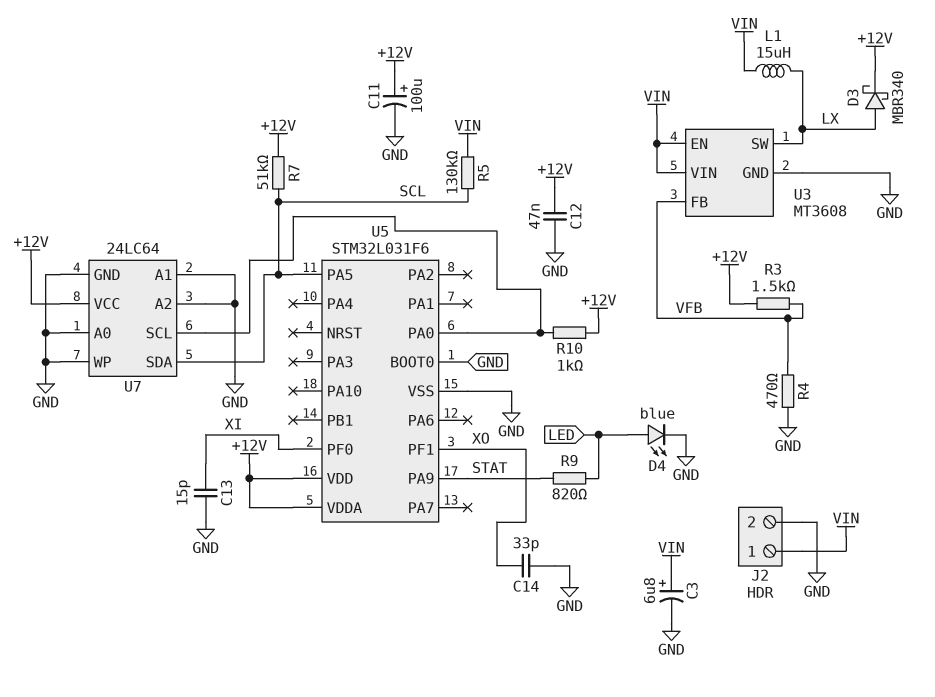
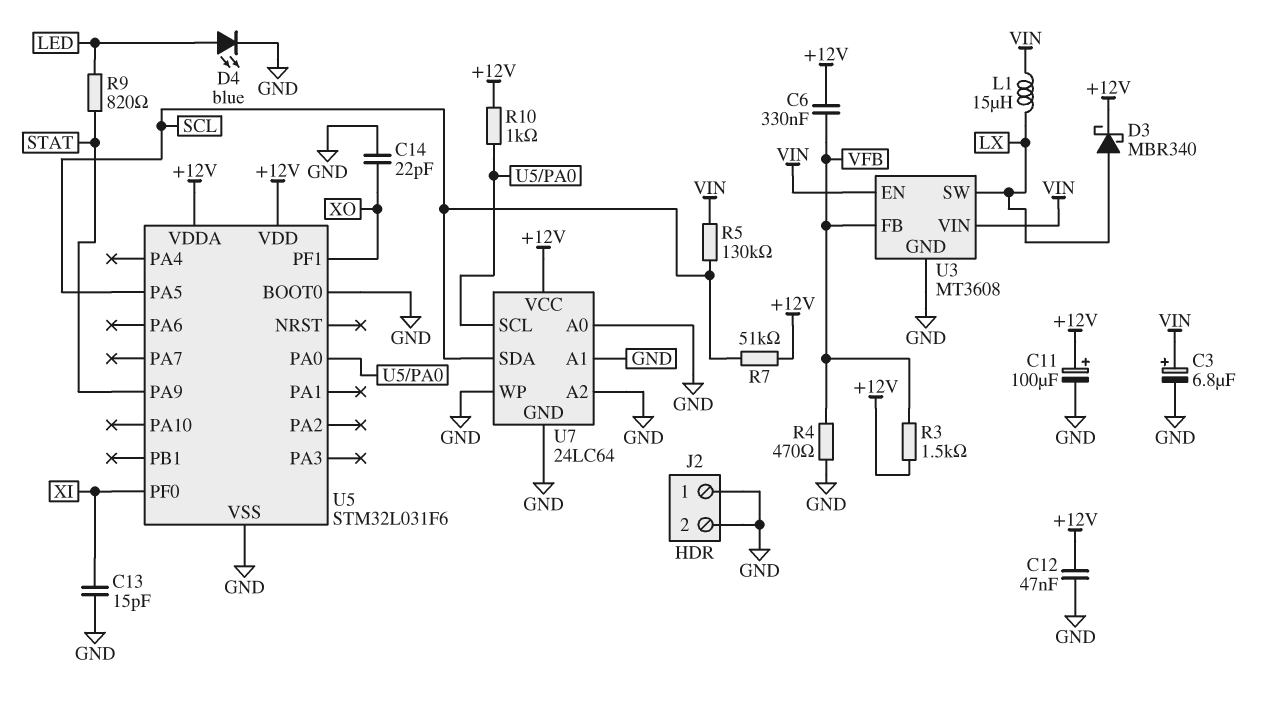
C6: none -> 330nF (+12V, VFB)
C14: 33pF (GND, XO) -> 22pF (GND, XO)
J2 pin 1: VIN -> GND

